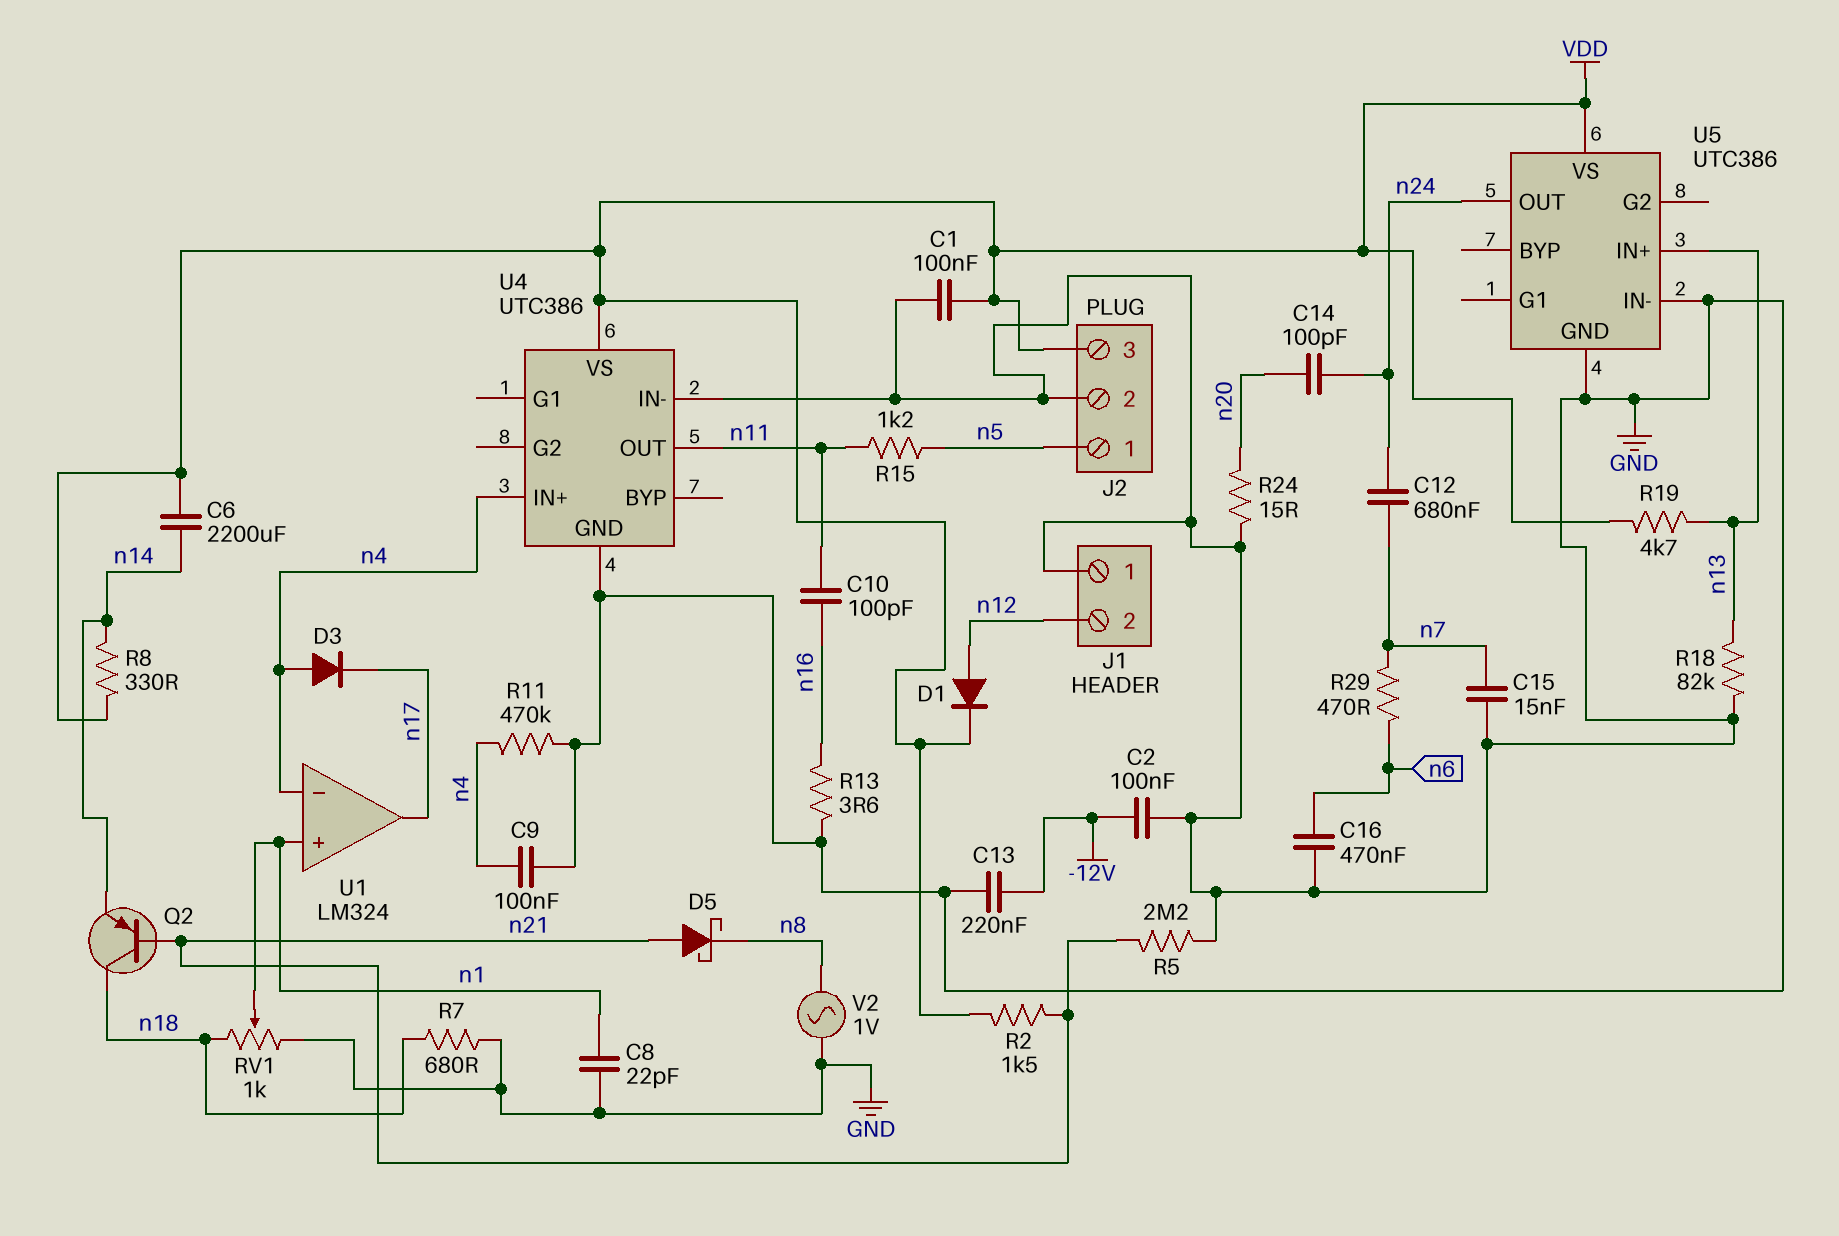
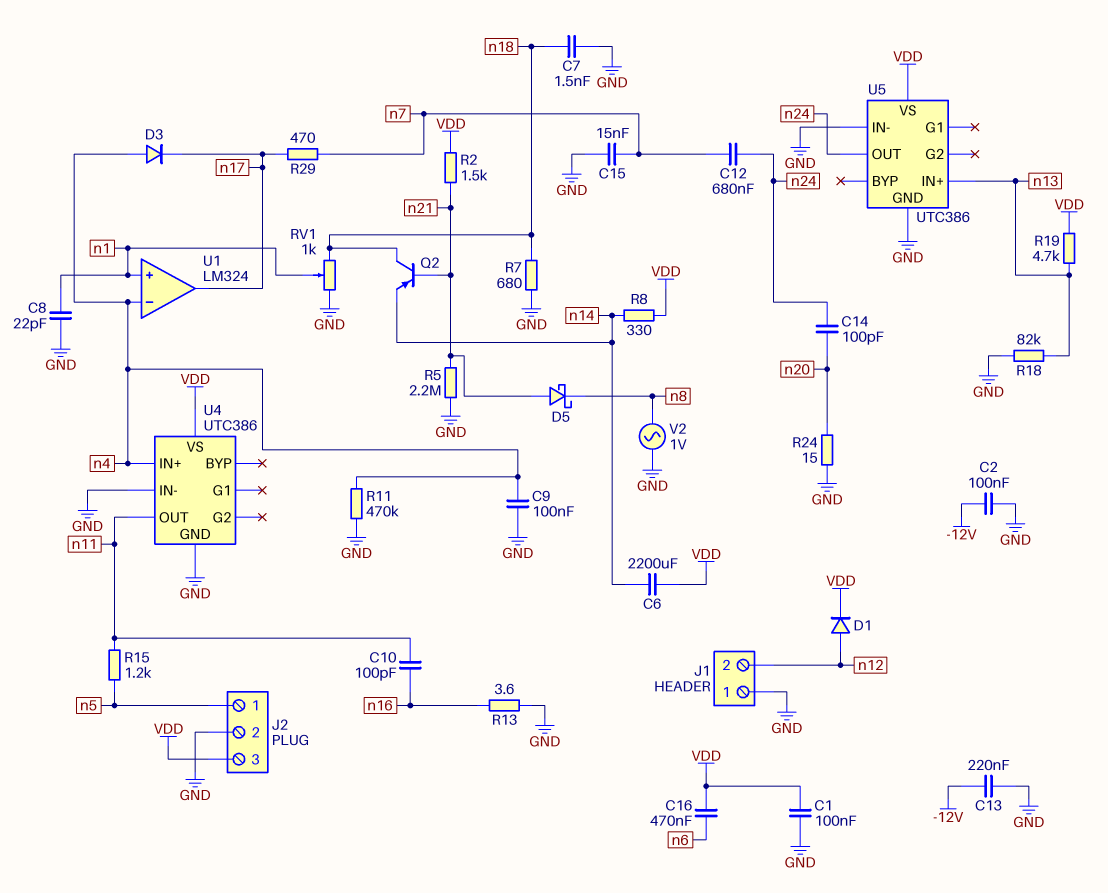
C7: none -> 1.5nF (GND, n18)
C16: 470nF (GND, n6) -> 470nF (VDD, n6)
R29: 470 (n6, n7) -> 470 (n7, n17)

